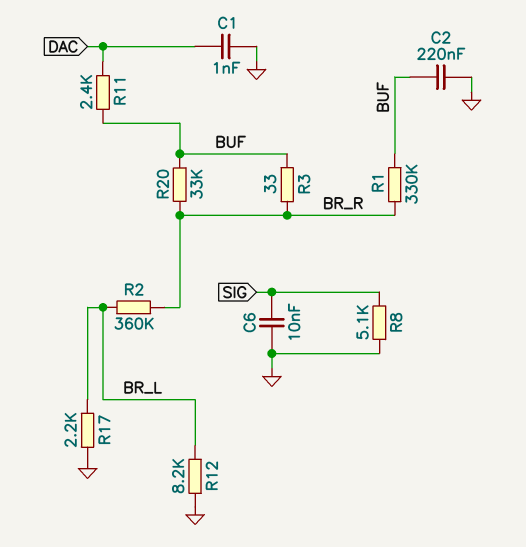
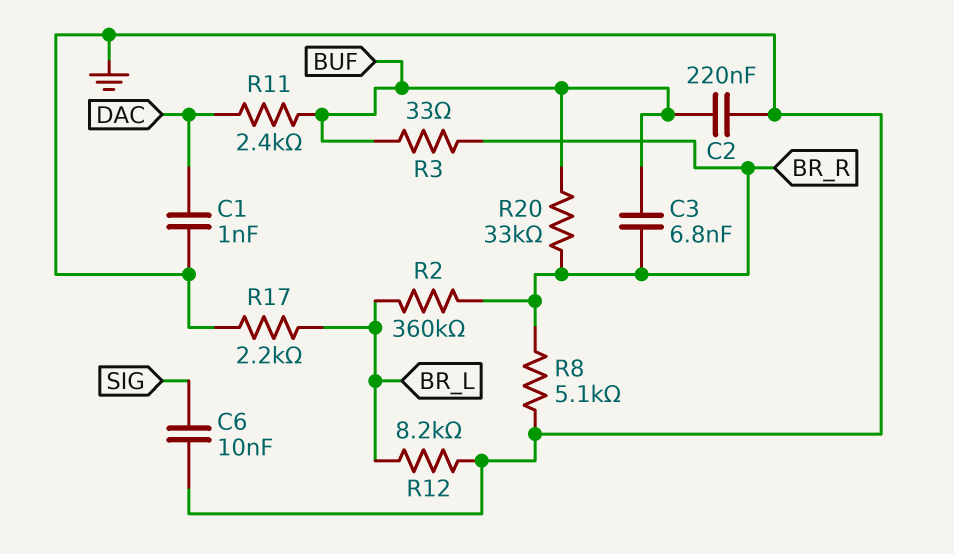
C3: none -> 6.8nF (BR_R, BUF)
R1: 330k (BR_R, BUF) -> none
R8: 5.1k (GND, SIG) -> 5.1k (BR_R, GND)

